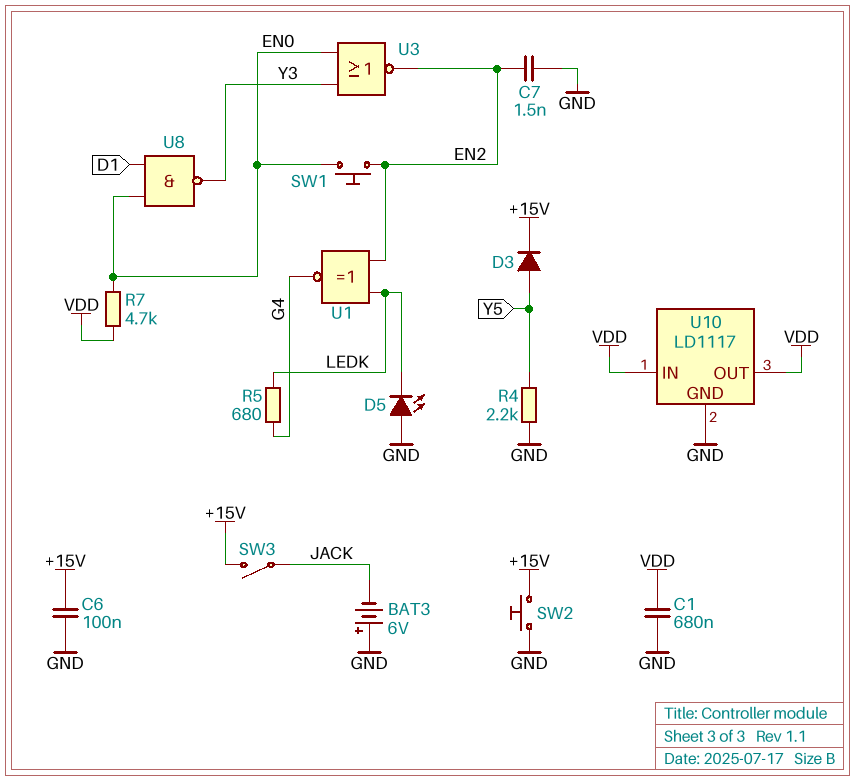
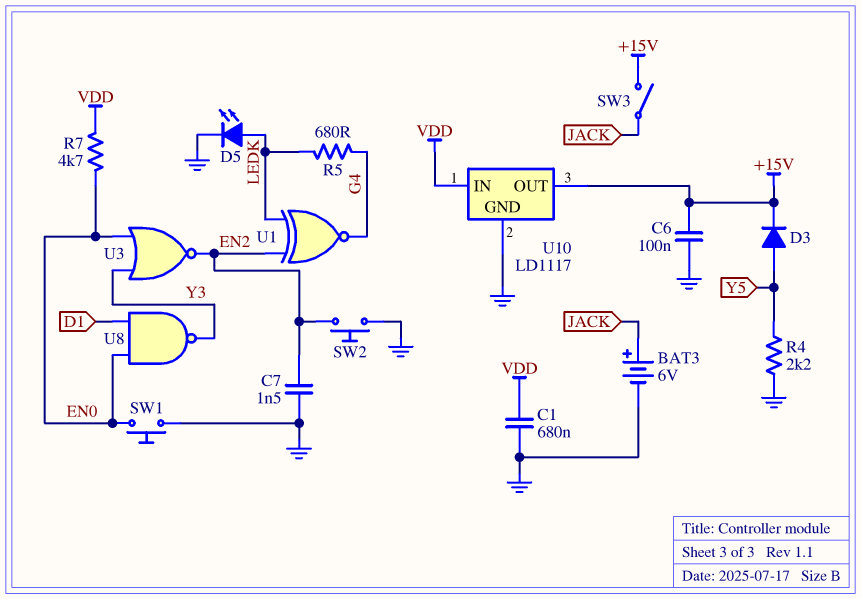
BAT3: 6V (plus GND, minus JACK) -> 6V (plus JACK, minus GND)
D5: LED (A GND, K LEDK) -> LED (A LEDK, K GND)
SW1: button (EN0, EN2) -> button (EN0, GND)
SW2: button (+15V, GND) -> button (EN2, GND)
U10 pin OUT: VDD -> +15V

